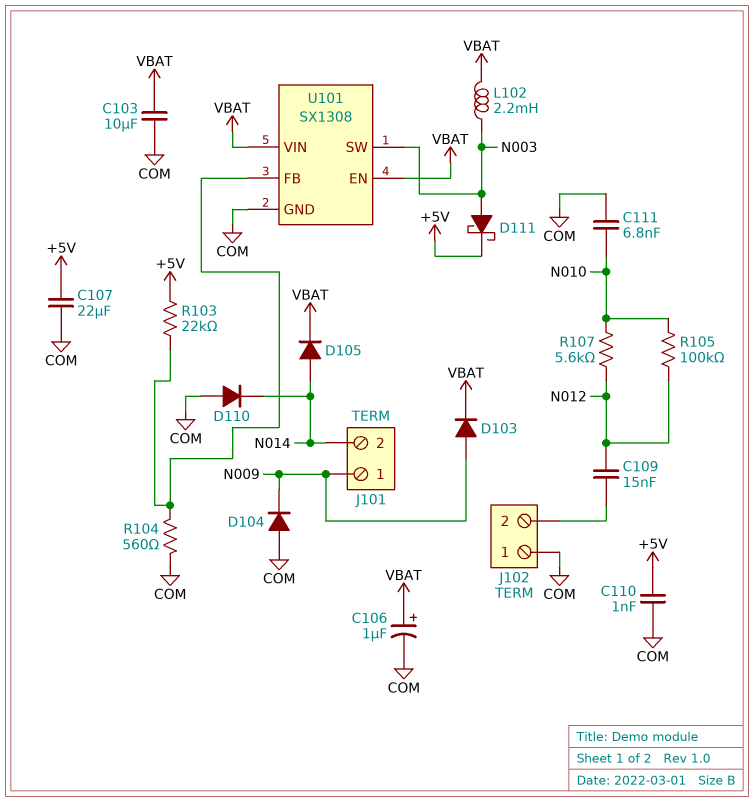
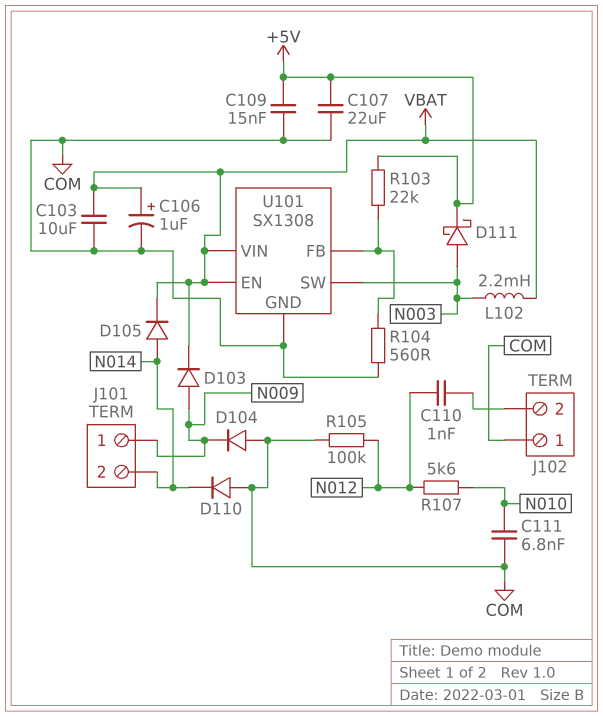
C109: 15nF (J102/2, N012) -> 15nF (+5V, COM)
C110: 1nF (+5V, COM) -> 1nF (J102/2, N012)
R105: 100k (N010, N012) -> 100k (COM, N012)

